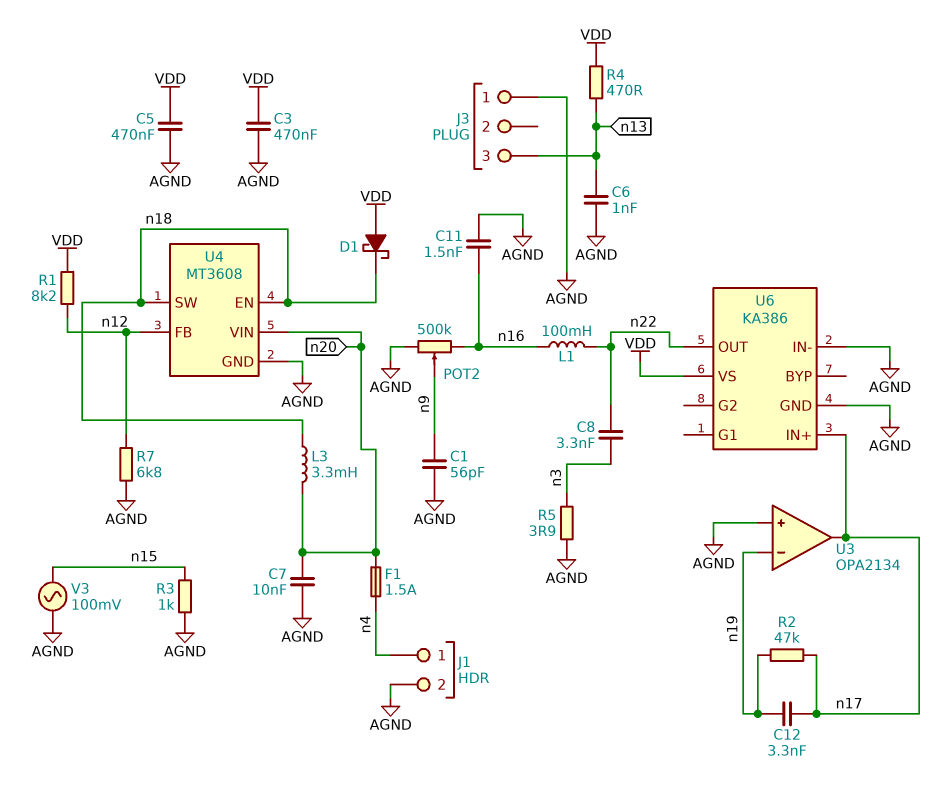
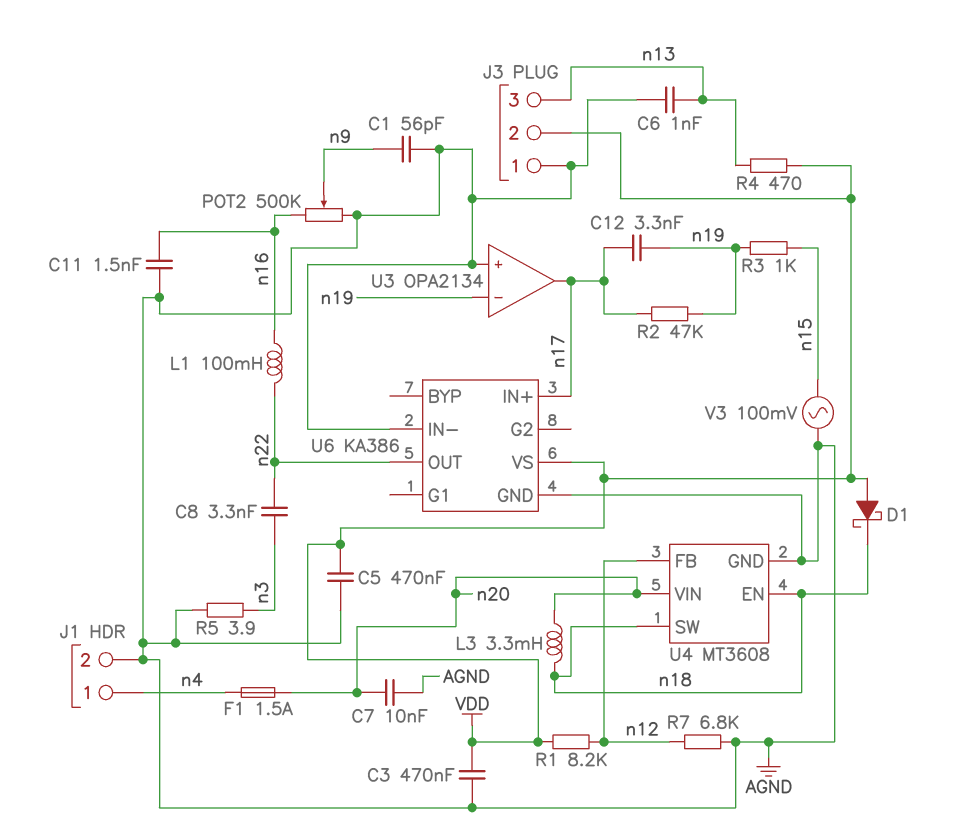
J3 pin 2: none -> VDD
R3: 1k (AGND, n15) -> 1k (n15, n19)

